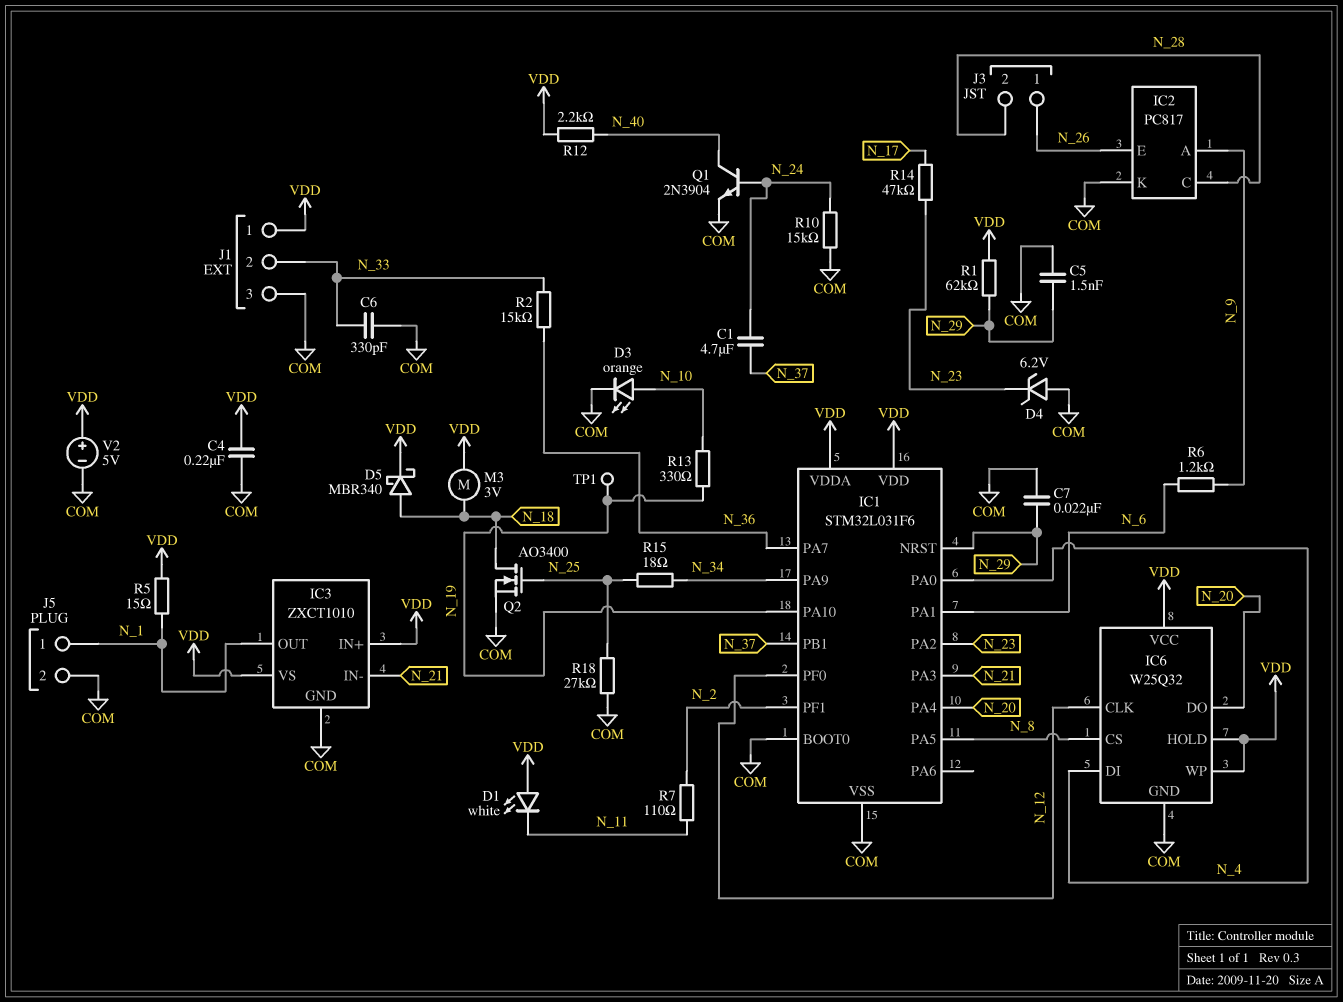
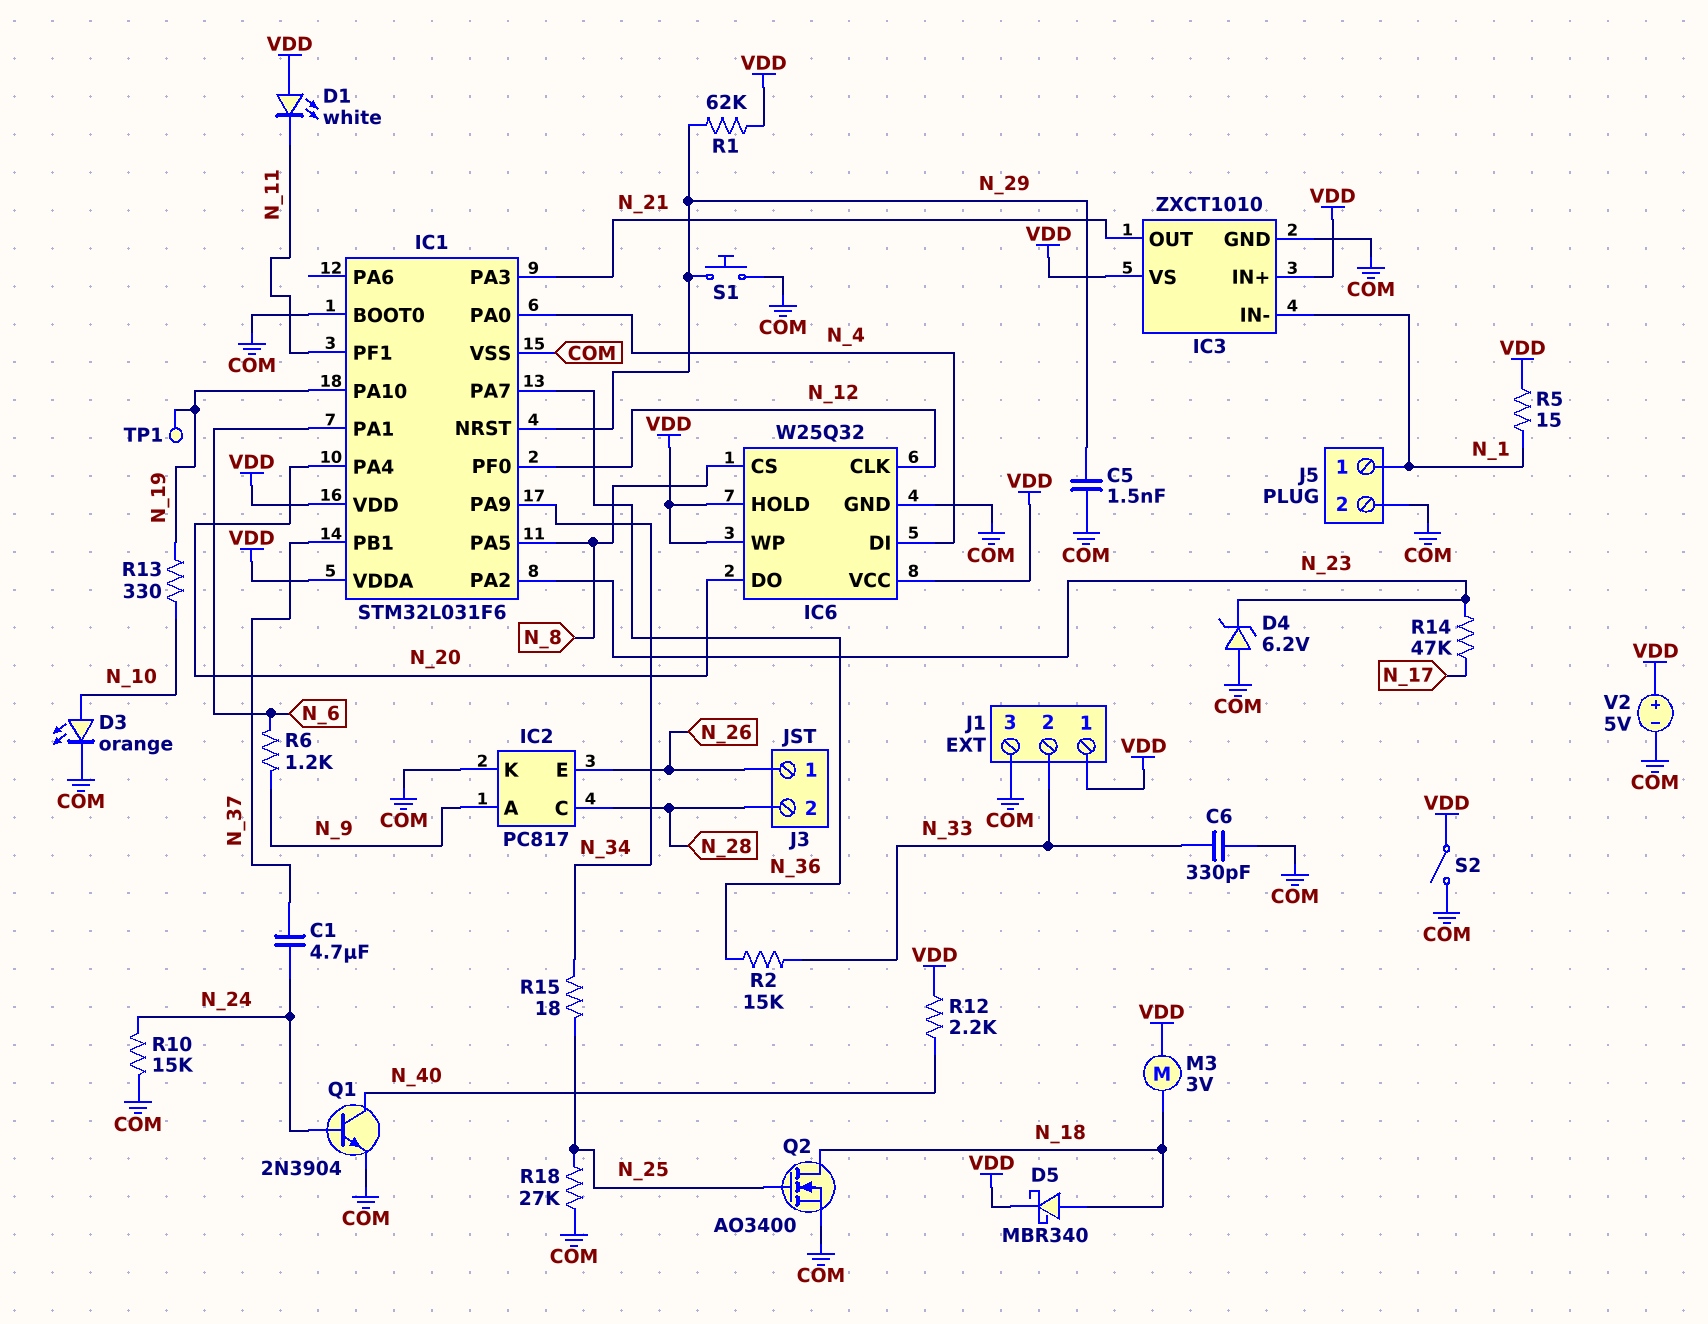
C4: 220nF (COM, VDD) -> none
C7: 22nF (COM, N_29) -> none
IC1 pin PF1: N_2 -> N_11
IC3 pin IN-: N_21 -> N_1
IC3 pin OUT: N_1 -> N_21
R7: 110 (N_2, N_11) -> none
S1: none -> button (COM, N_29)
S2: none -> switch (COM, VDD)

